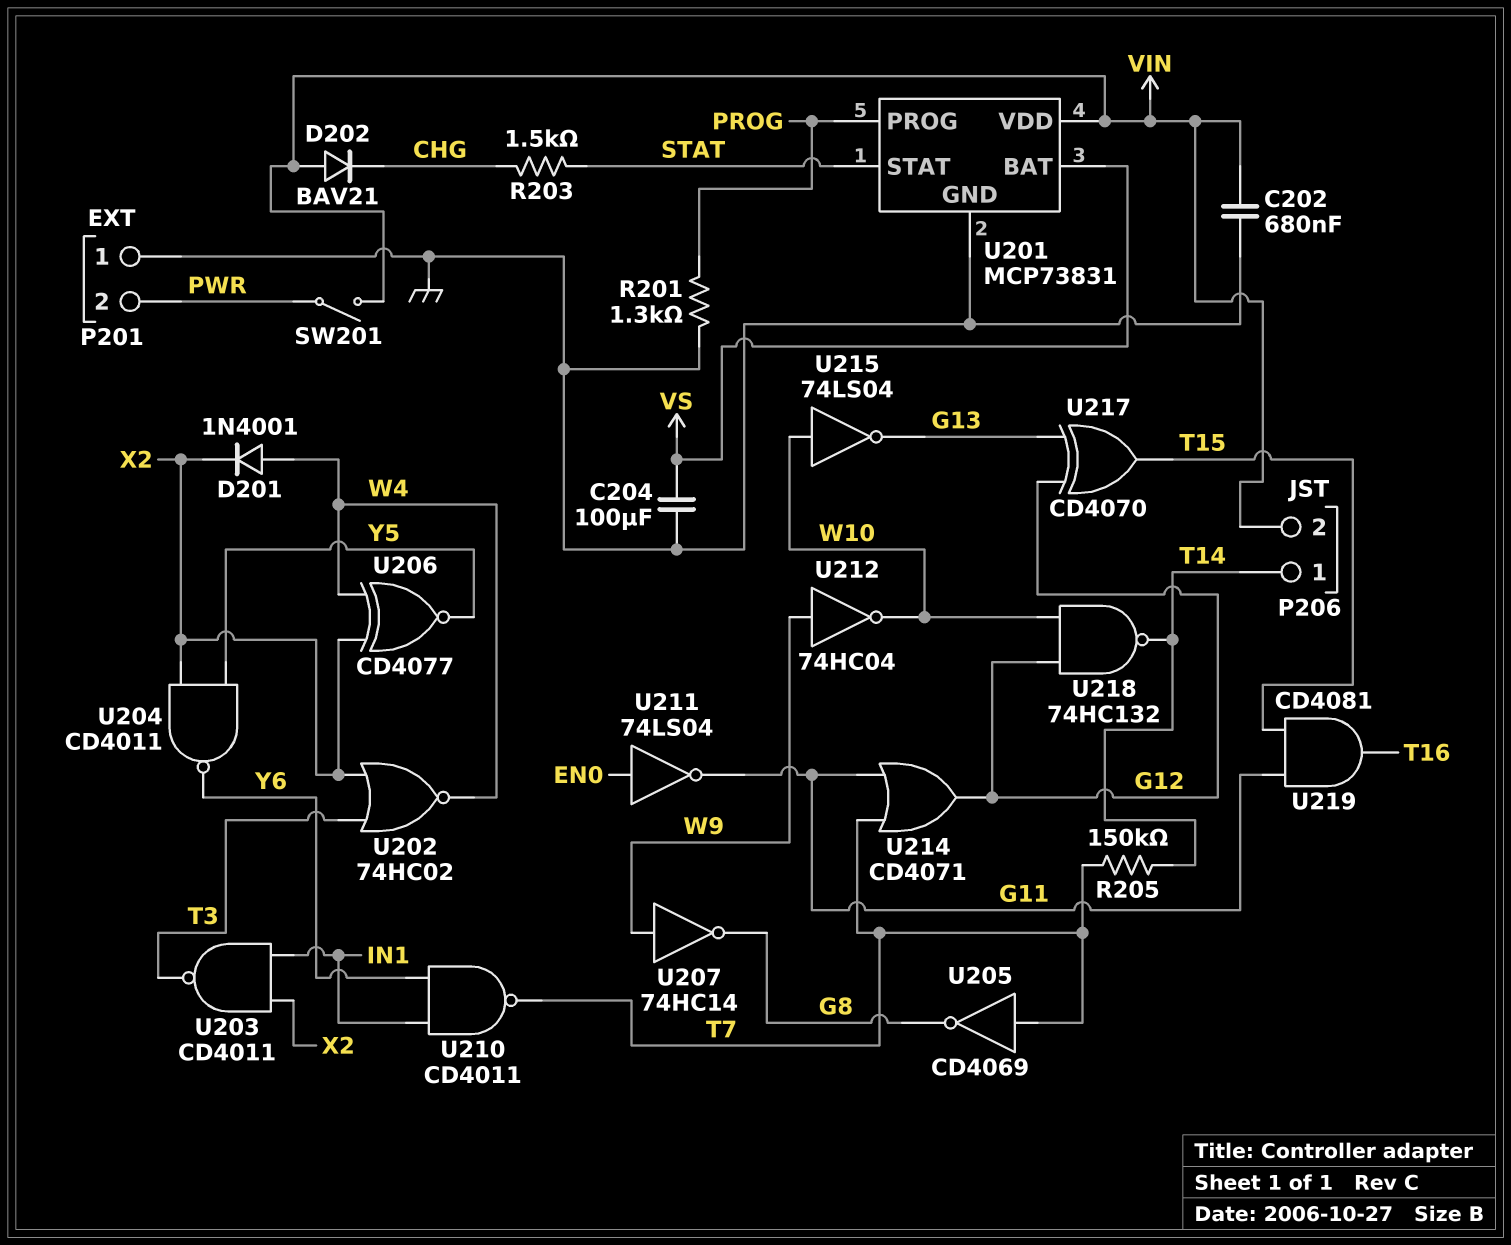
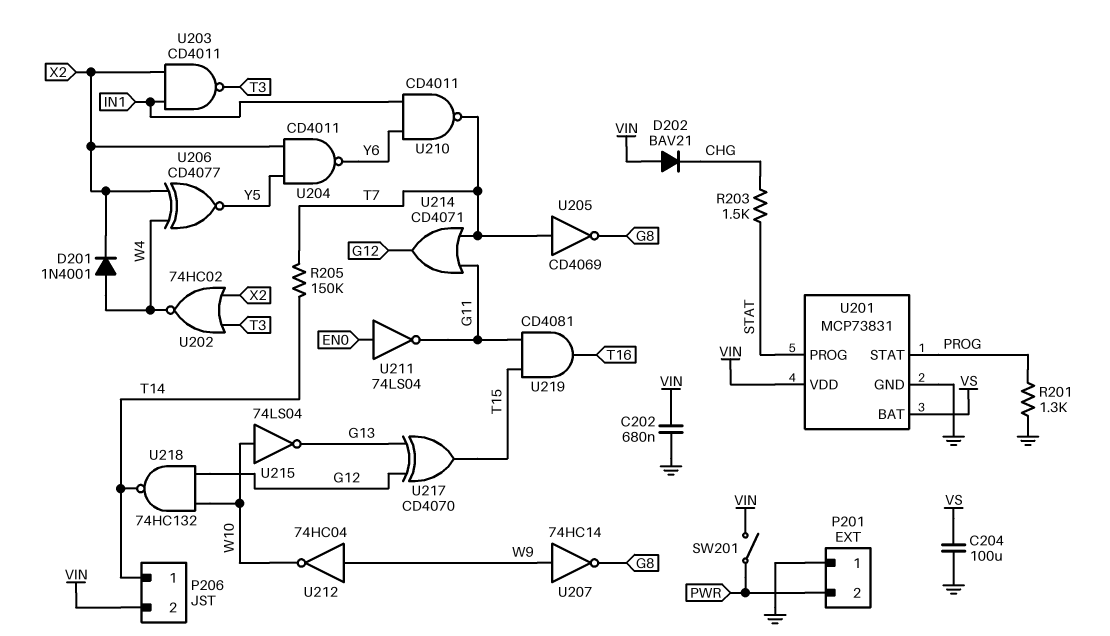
U201 pin PROG: PROG -> STAT
U201 pin STAT: STAT -> PROG

